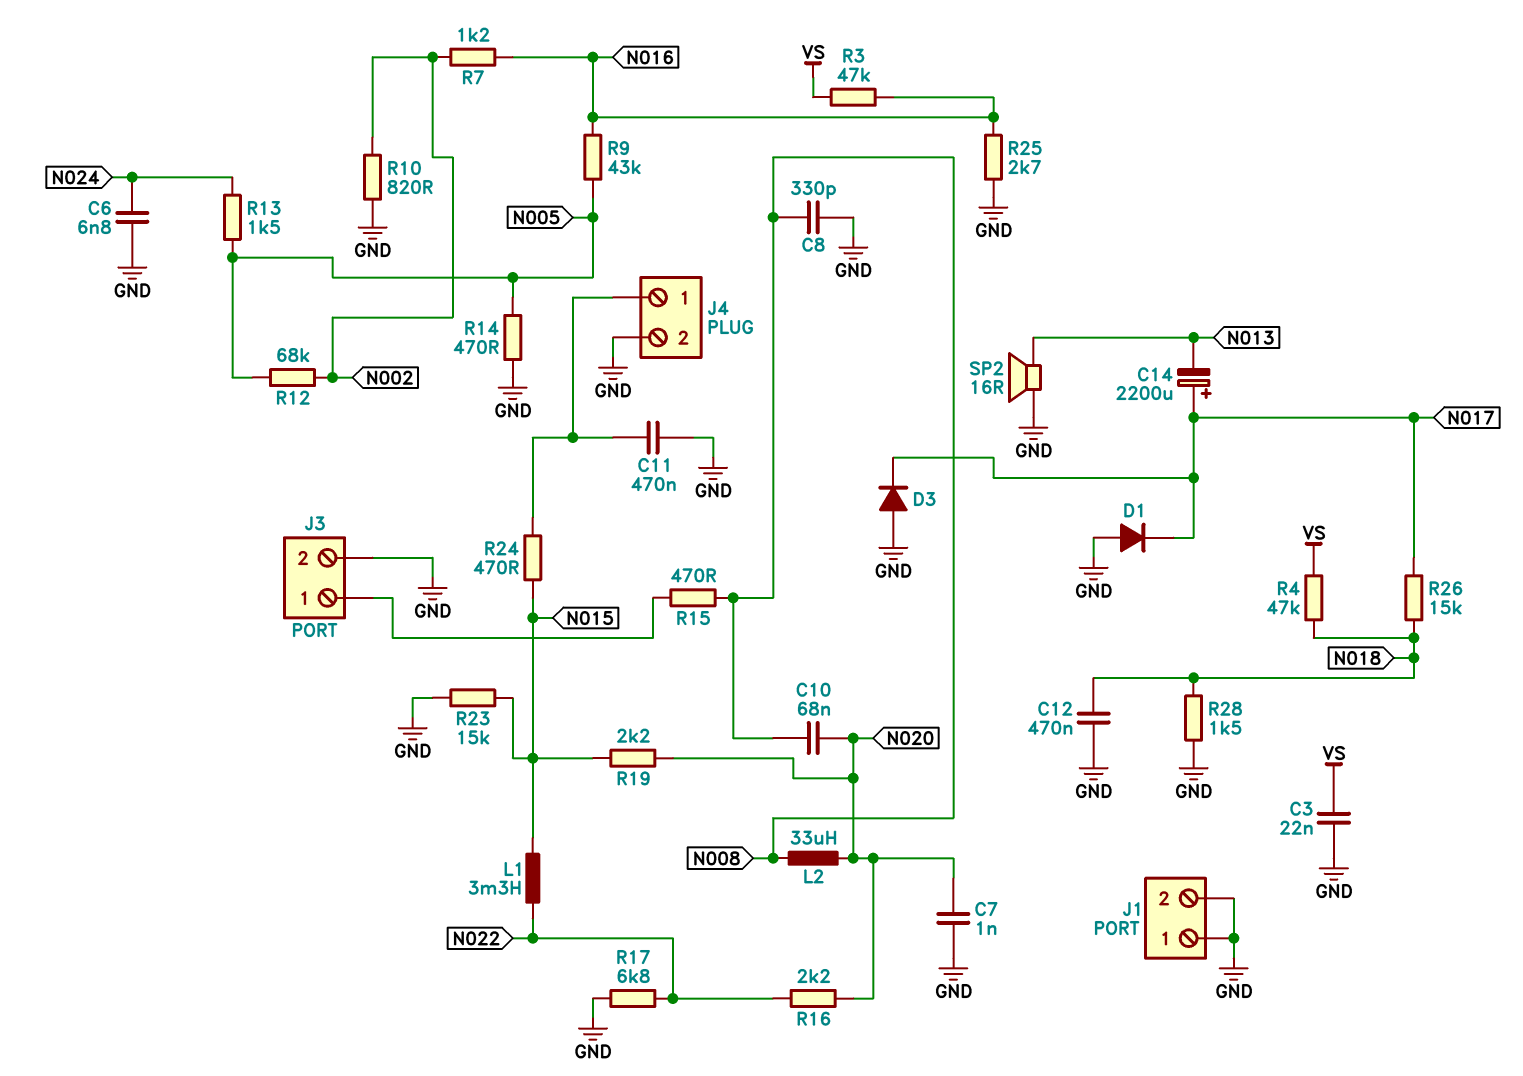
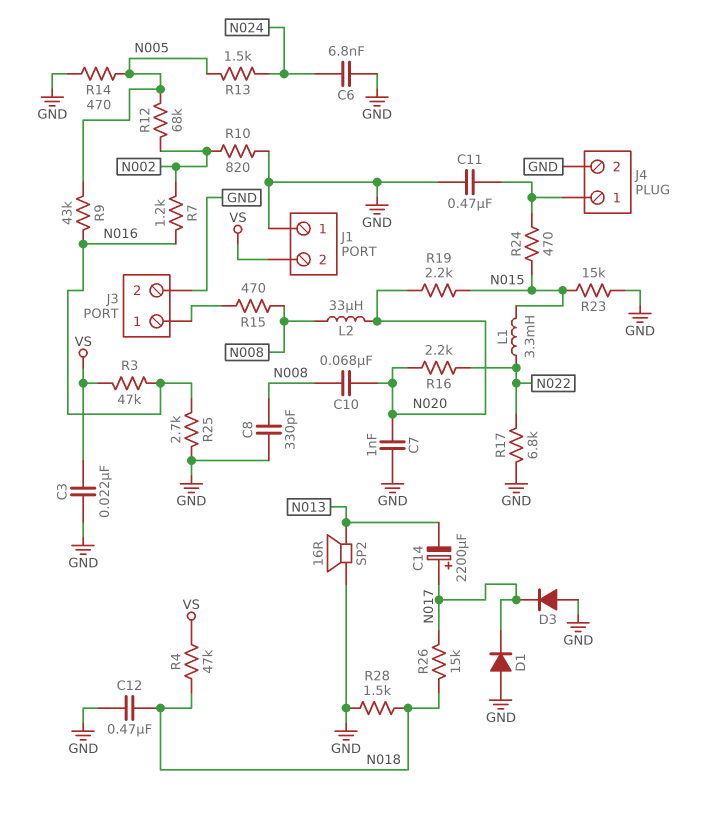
J1 pin 2: GND -> VS

